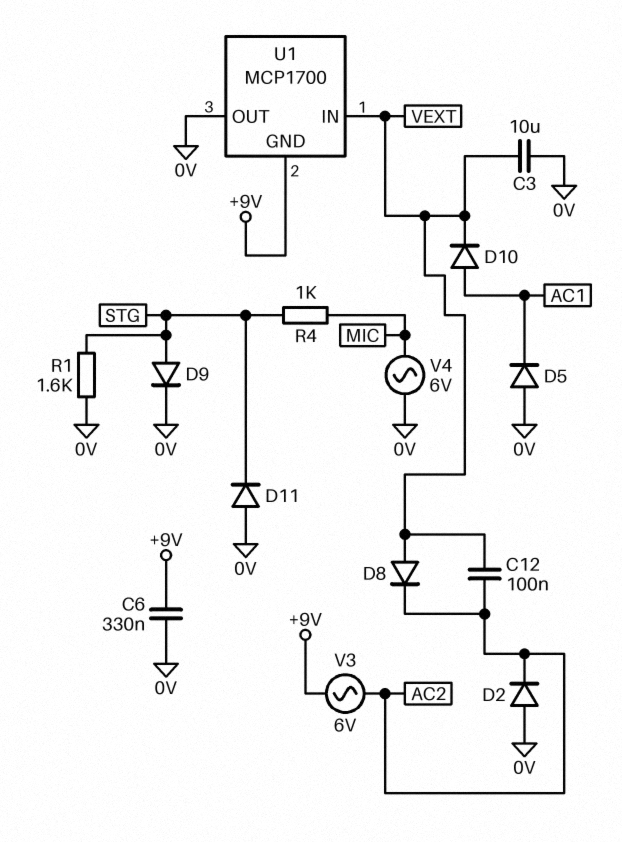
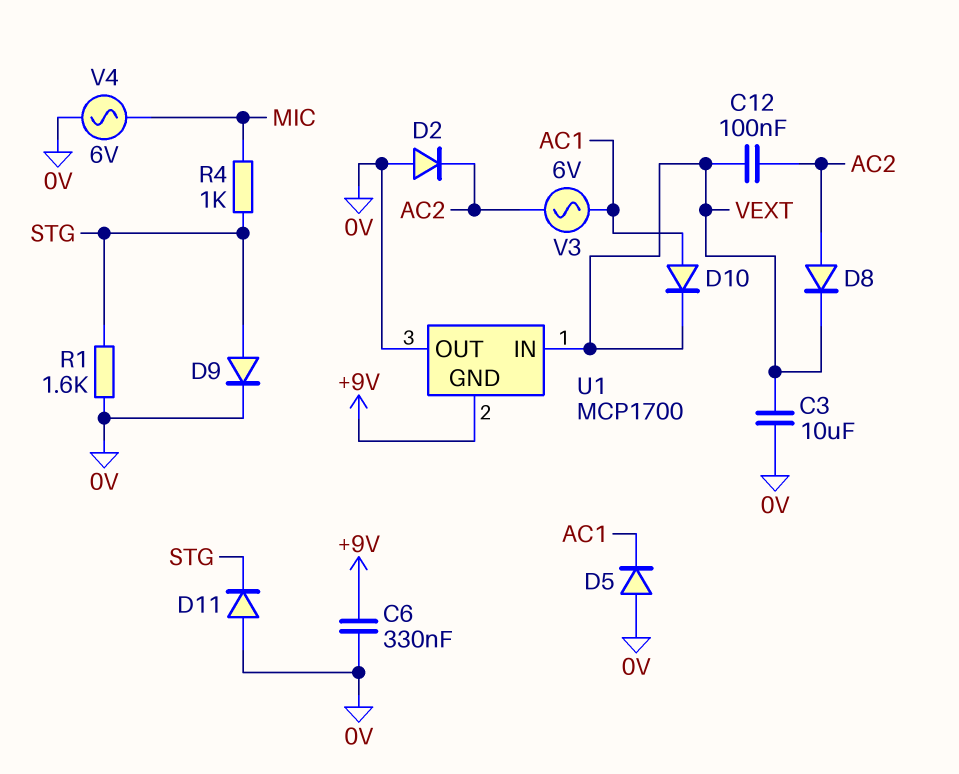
D8: diode (A VEXT, K AC2) -> diode (A AC2, K VEXT)
V3: AC 6V (+9V, AC2) -> AC 6V (AC1, AC2)

